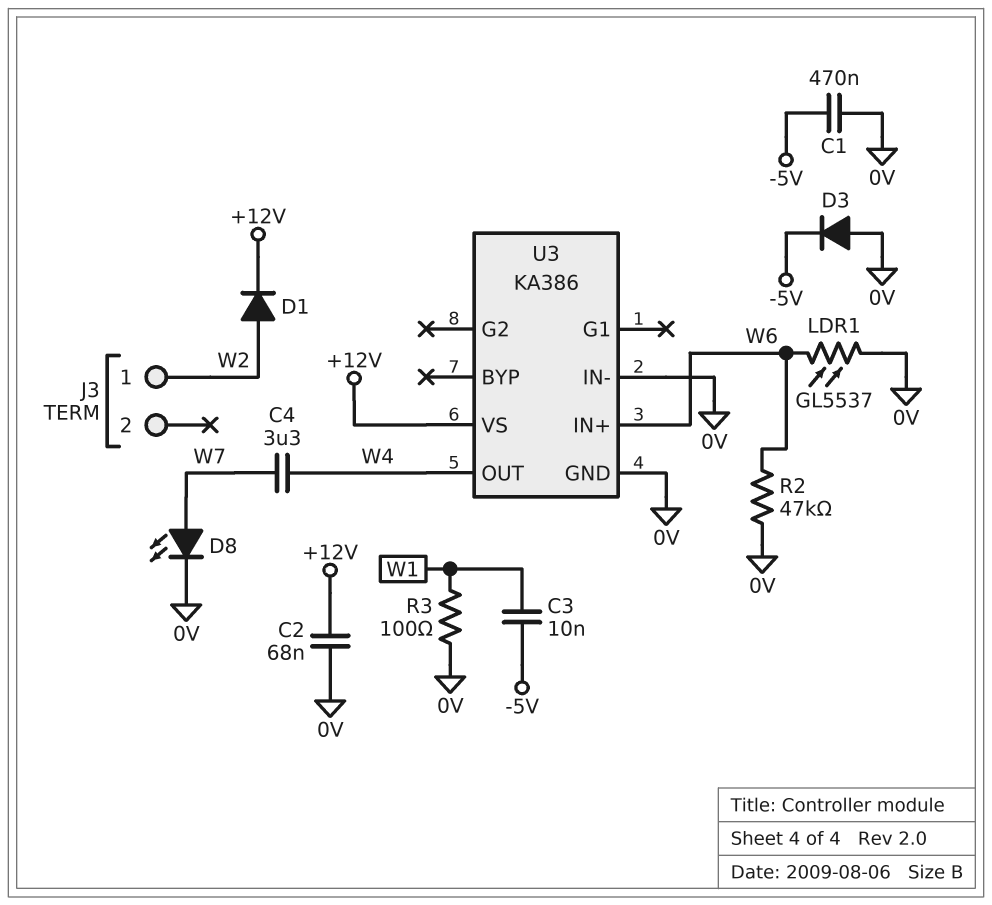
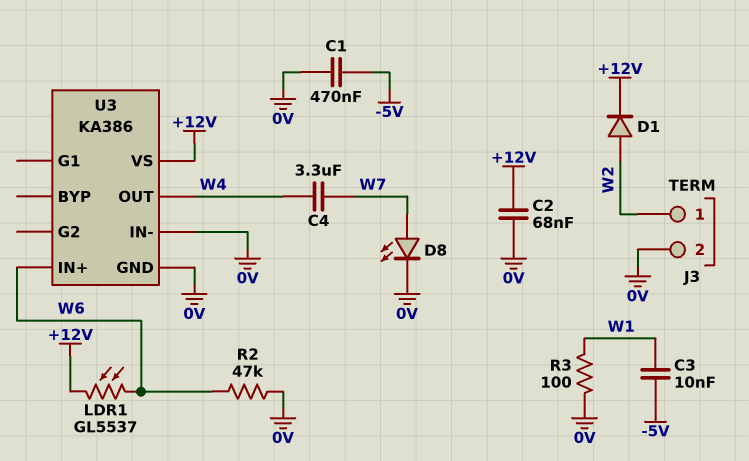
D3: diode (A 0V, K -5V) -> none
J3 pin 2: none -> 0V
LDR1: GL5537 (0V, W6) -> GL5537 (+12V, W6)

